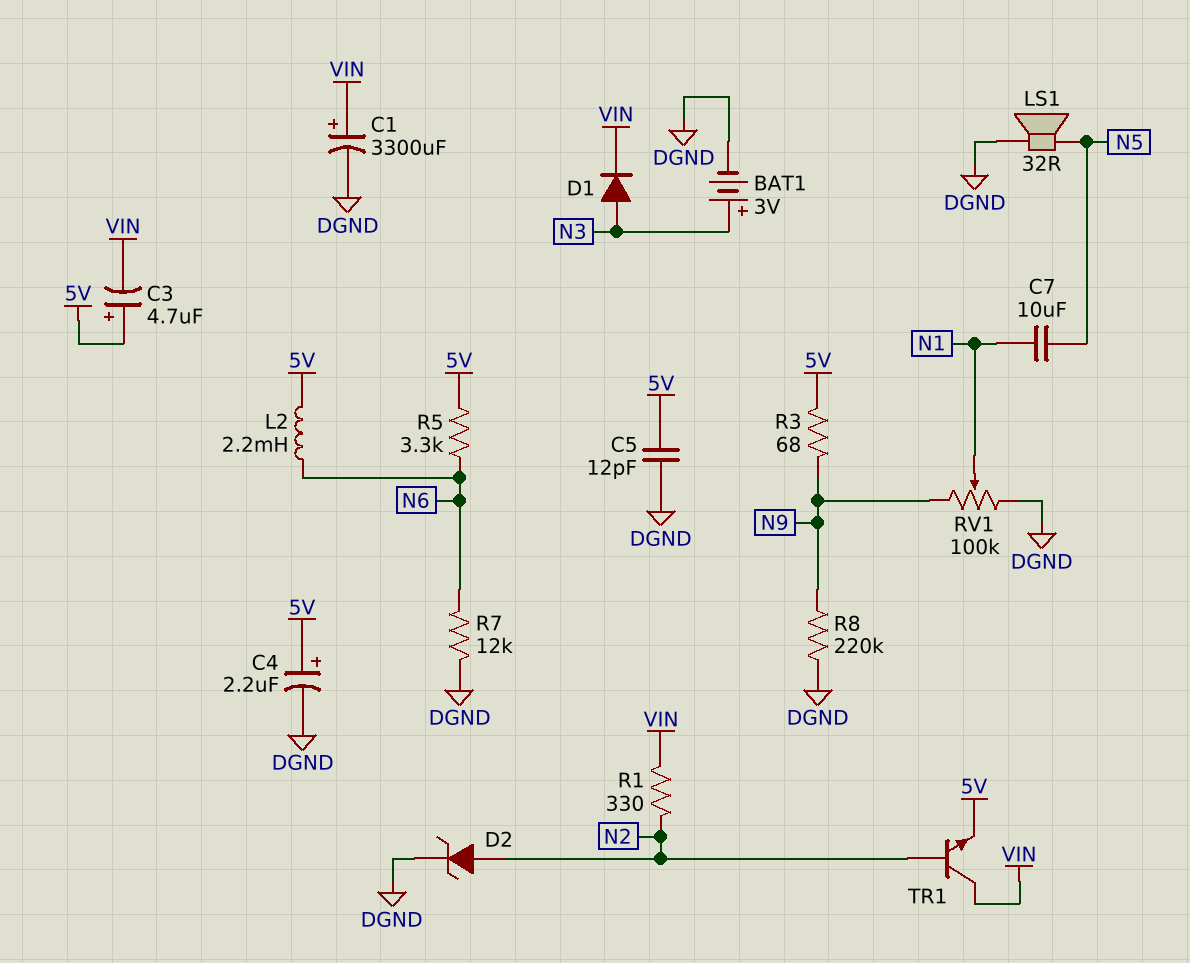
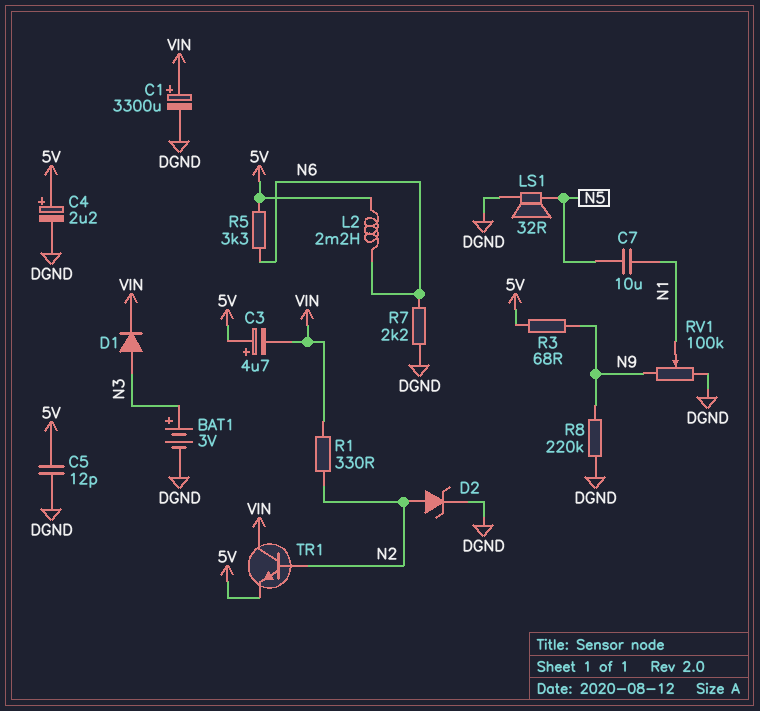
R7: 12k (DGND, N6) -> 2.2k (DGND, N6)

